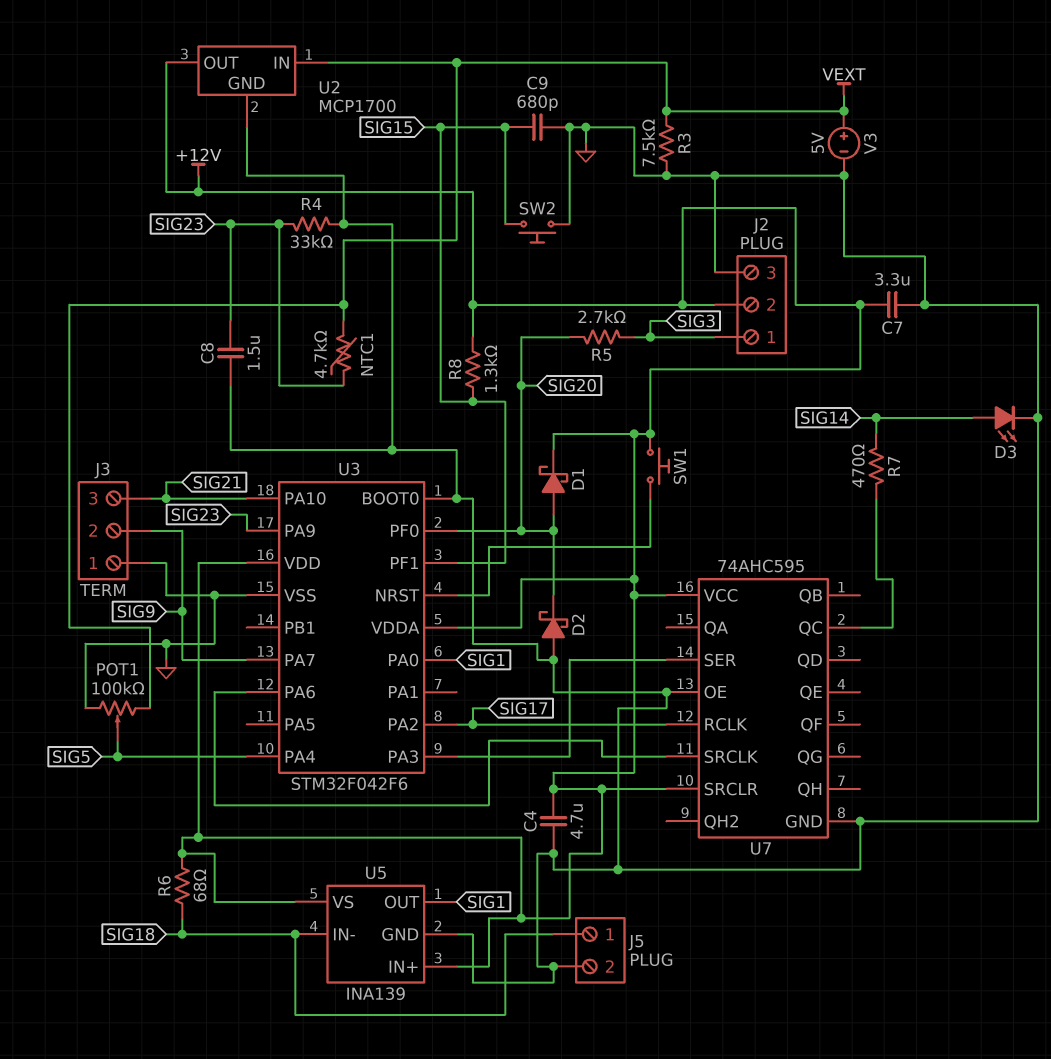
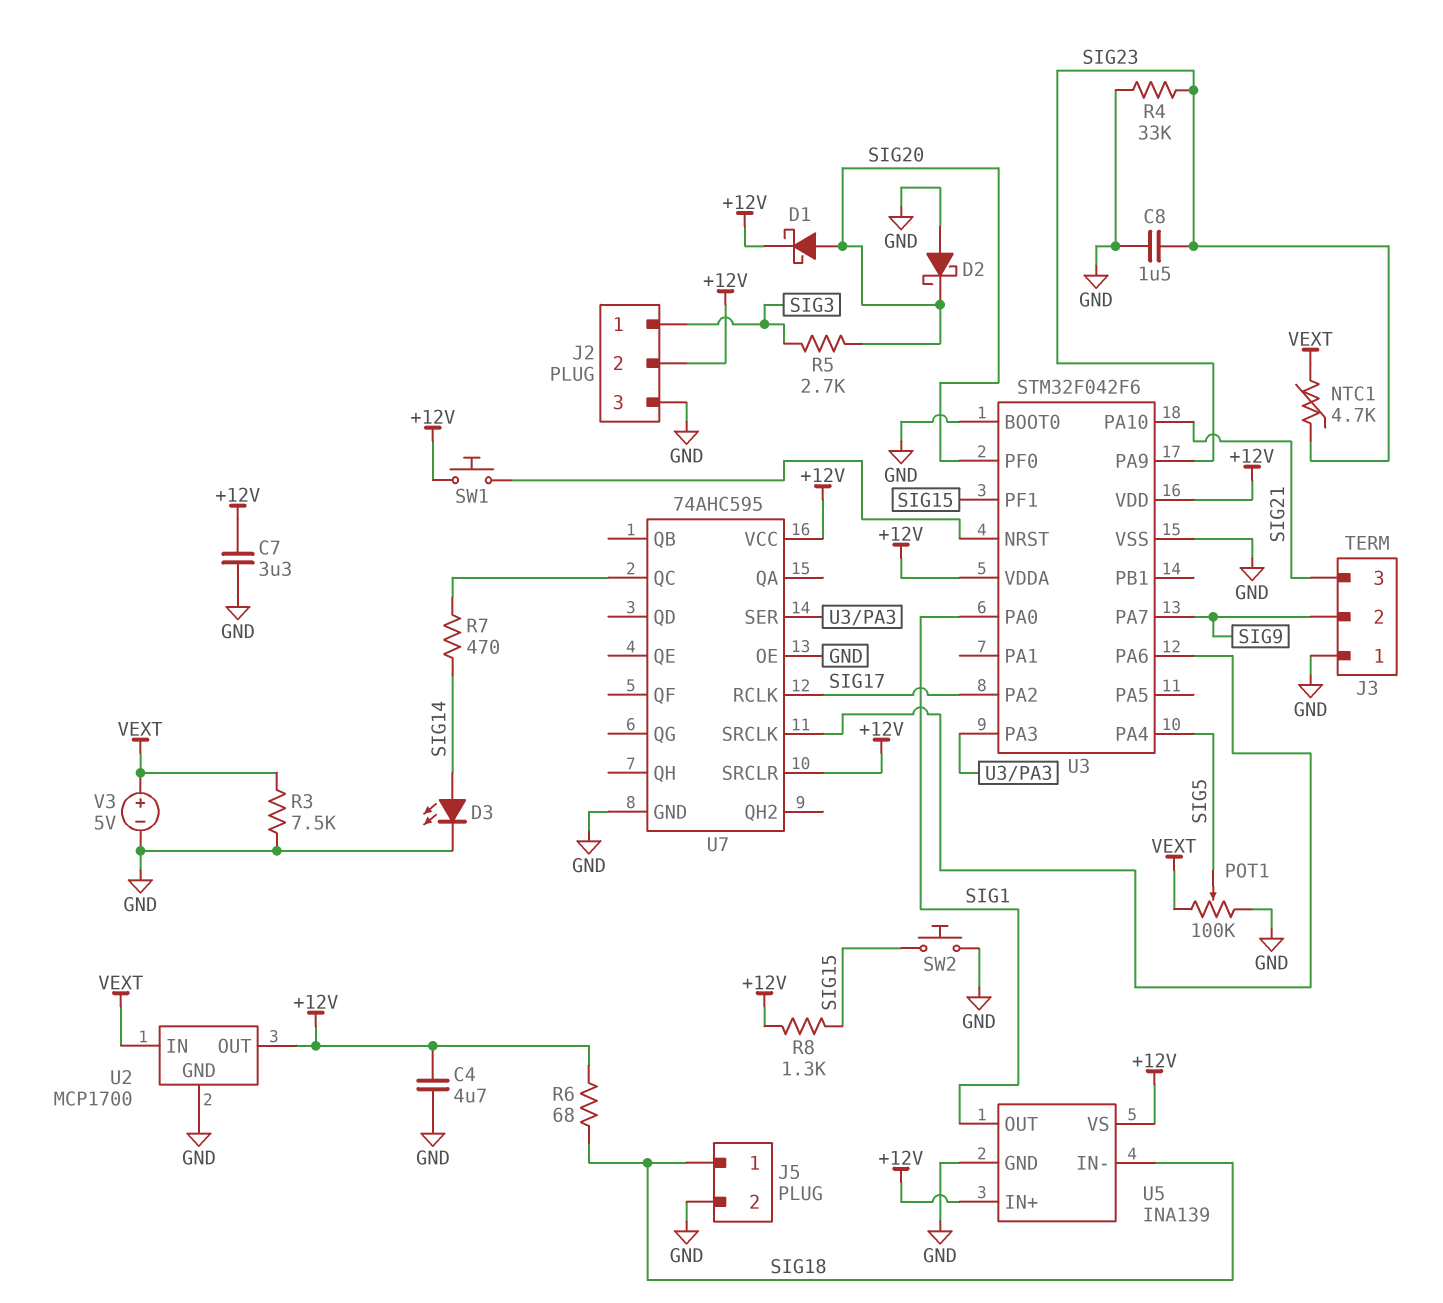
C9: 680pF (GND, SIG15) -> none

